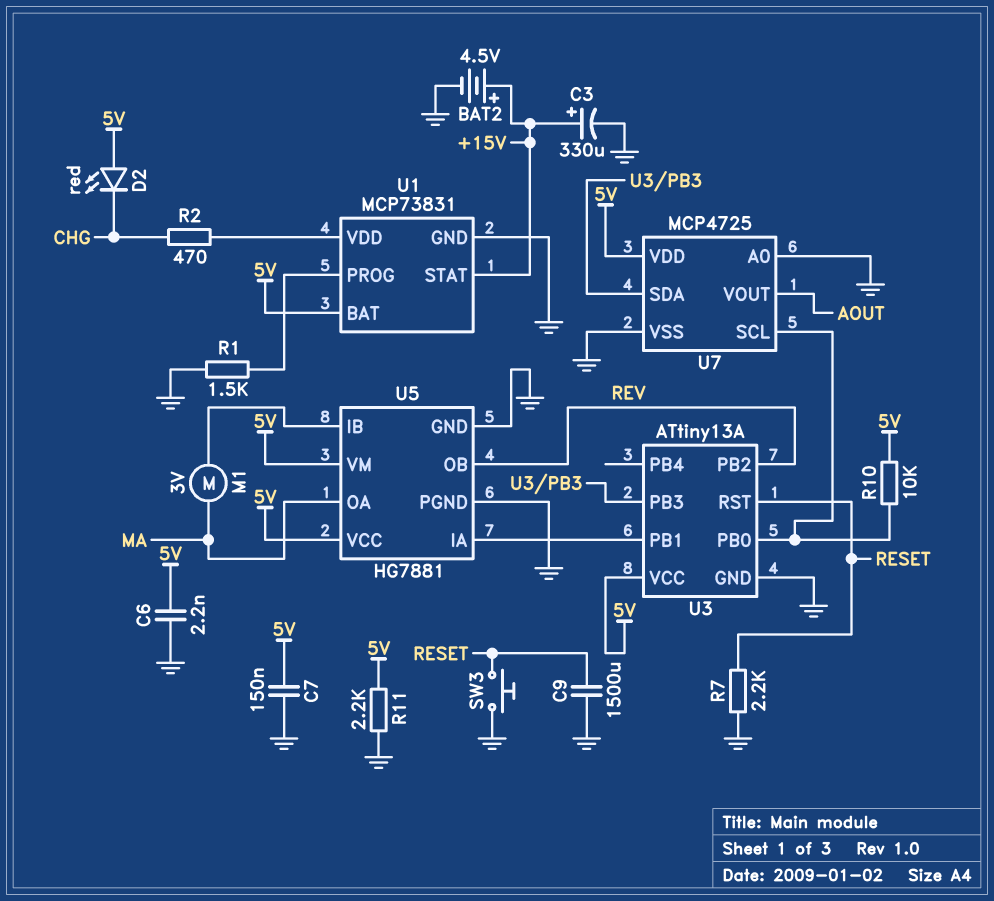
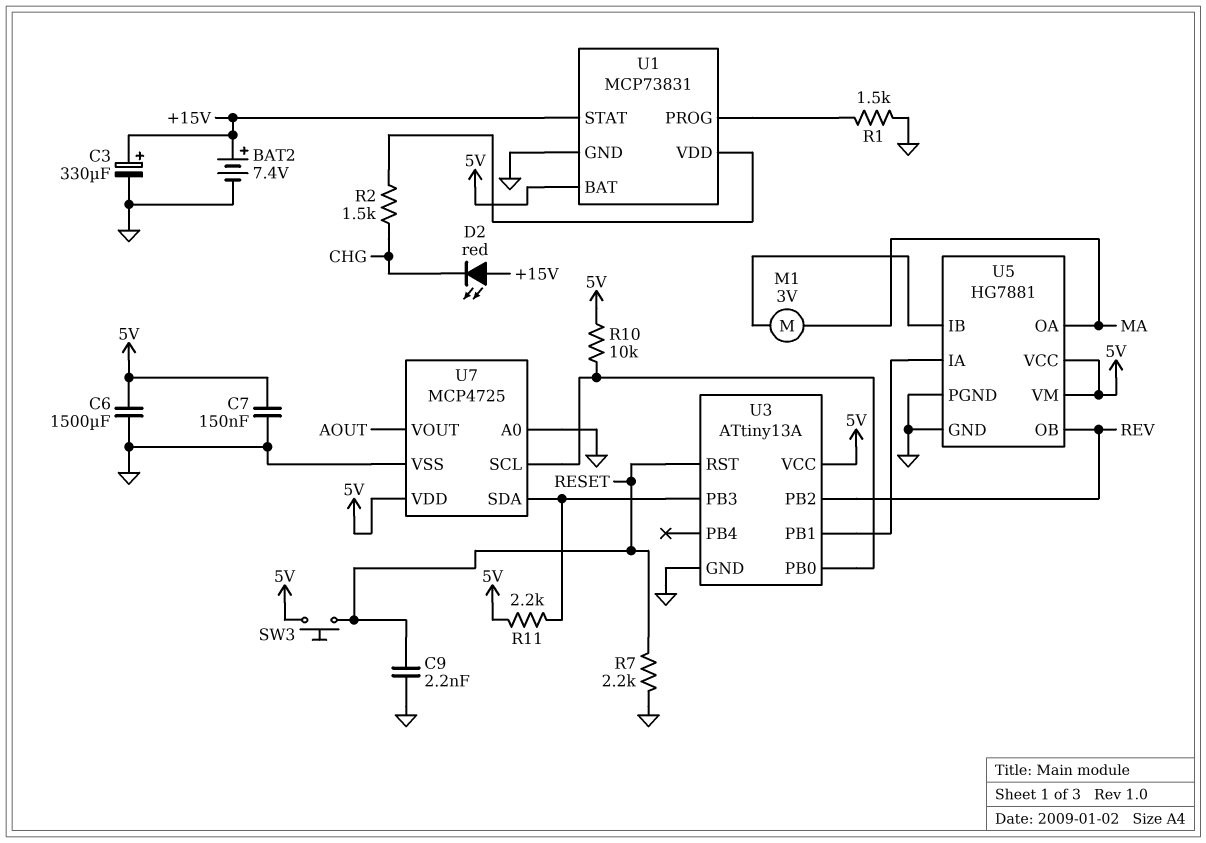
BAT2: 4.5V (plus +15V, minus GND) -> 7.4V (plus +15V, minus GND)
C6: 2.2nF (5V, GND) -> 1500uF (5V, GND)
C9: 1500uF (GND, RESET) -> 2.2nF (GND, RESET)
D2: LED red (A 5V, K CHG) -> LED red (A +15V, K CHG)
R2: 470 (CHG, U1/VDD) -> 1.5k (CHG, U1/VDD)
R11: 2.2k (5V, GND) -> 2.2k (5V, U3/PB3)
SW3: button (GND, RESET) -> button (5V, RESET)

